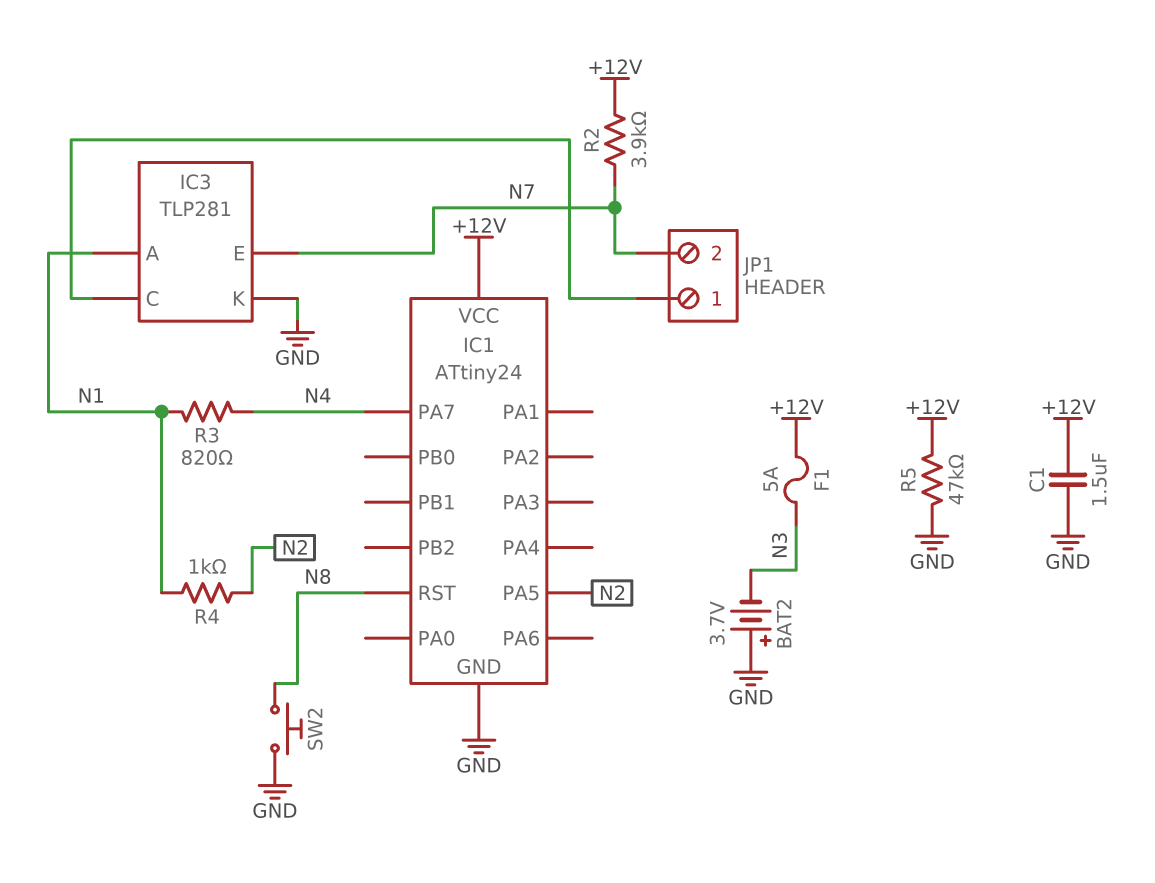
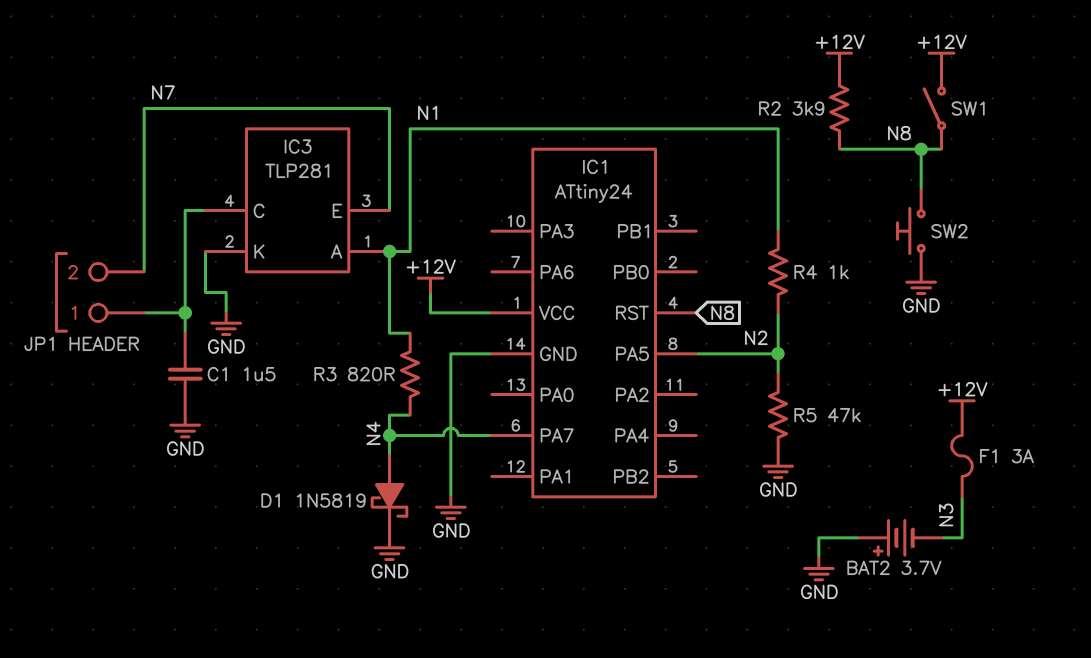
C1: 1.5uF (+12V, GND) -> 1.5uF (GND, IC3/C)
D1: none -> schottky 1N5819 (A N4, K GND)
F1: 5A (+12V, N3) -> 3A (+12V, N3)
R2: 3.9k (+12V, N7) -> 3.9k (+12V, N8)
R5: 47k (+12V, GND) -> 47k (GND, N2)
SW1: none -> switch (+12V, N8)

